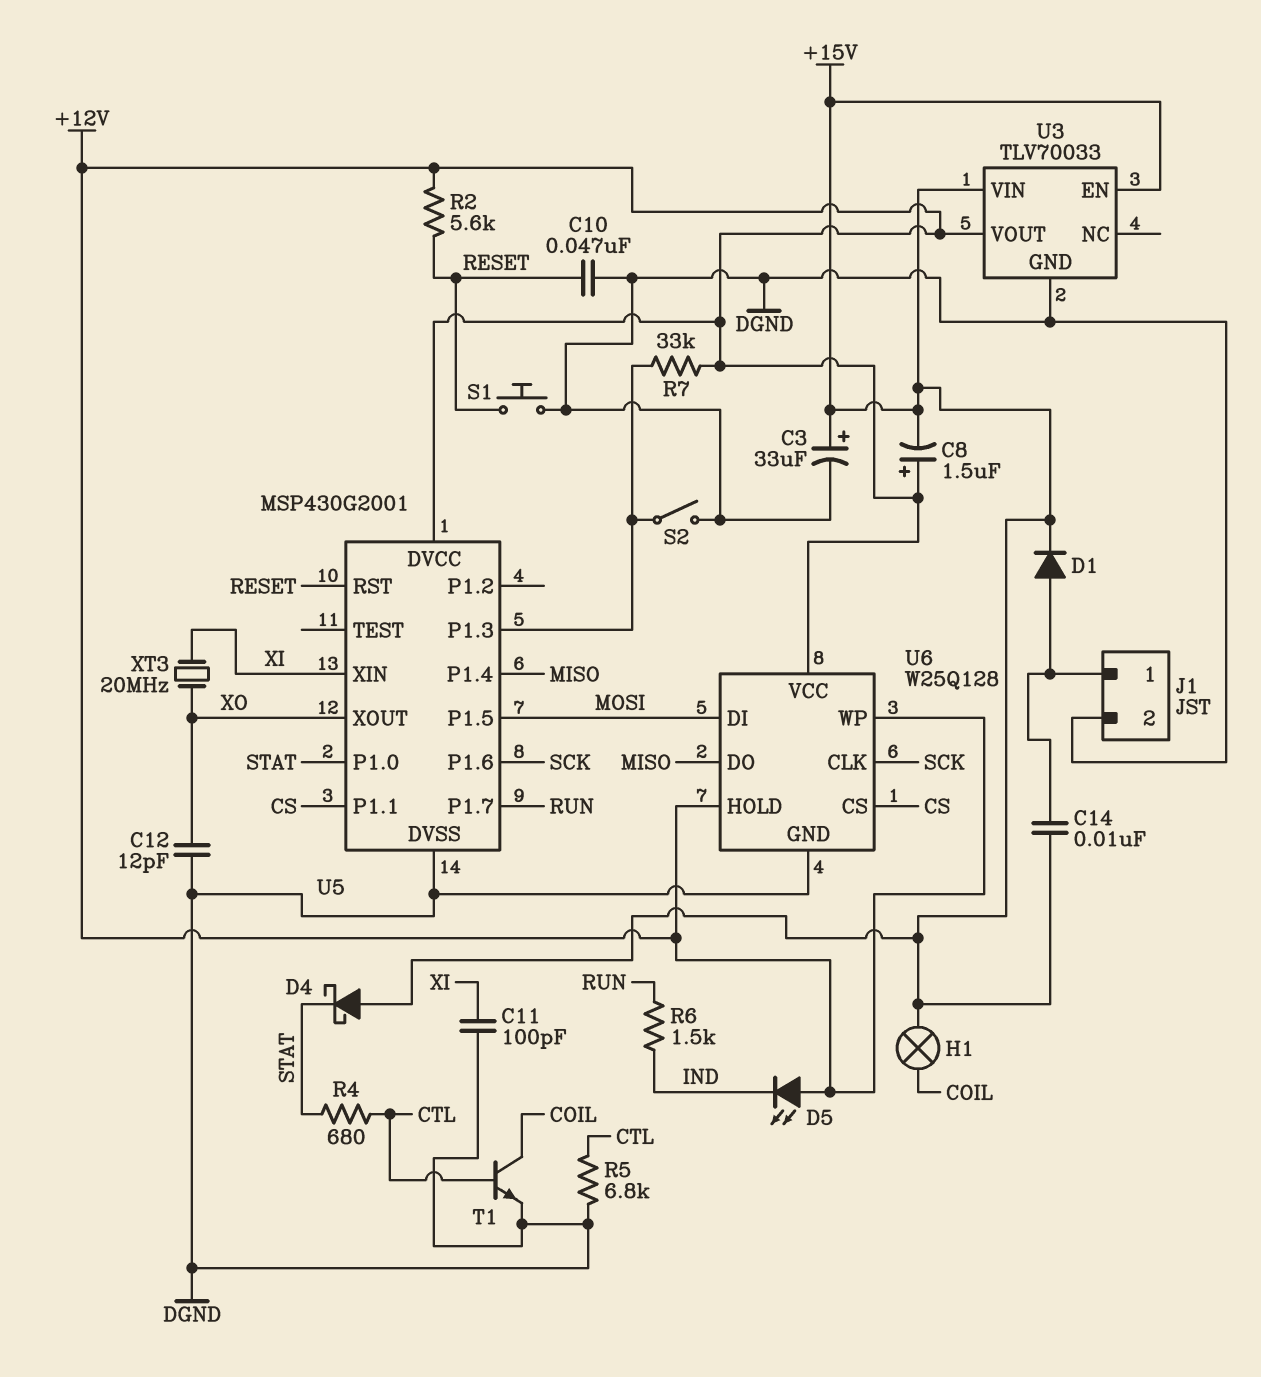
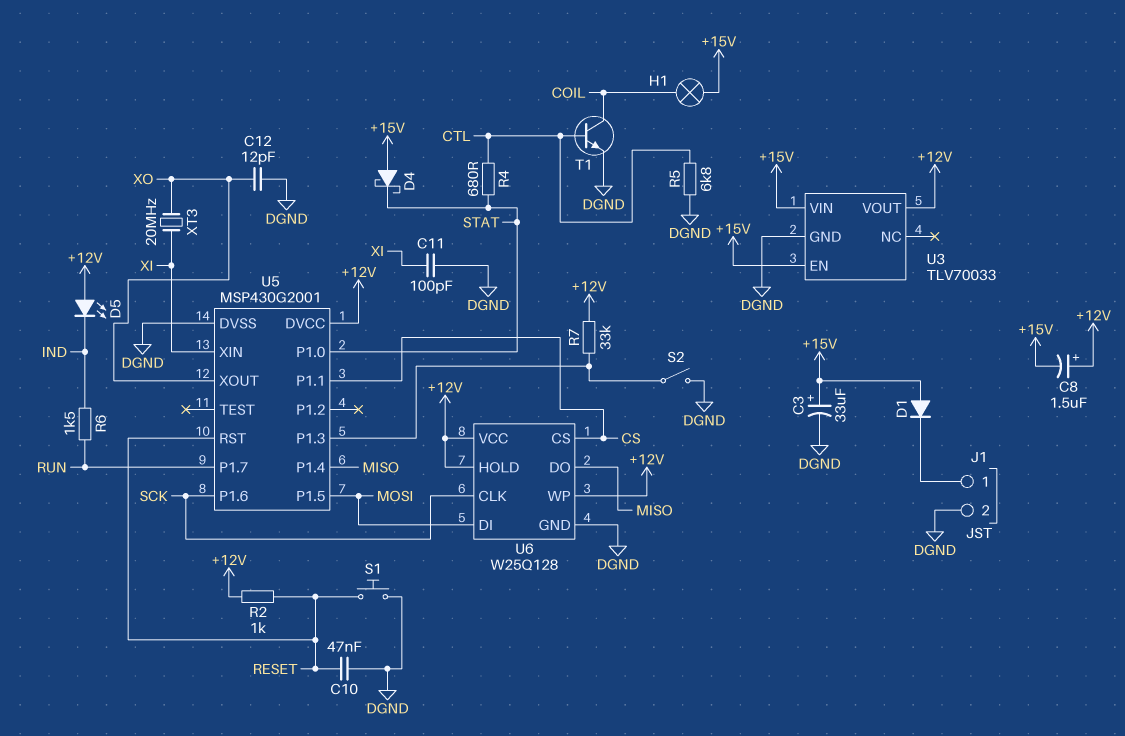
C14: 10nF (+15V, J1/1) -> none
D1: diode (A J1/1, K +15V) -> diode (A +15V, K J1/1)
R2: 5.6k (+12V, RESET) -> 1k (+12V, RESET)

